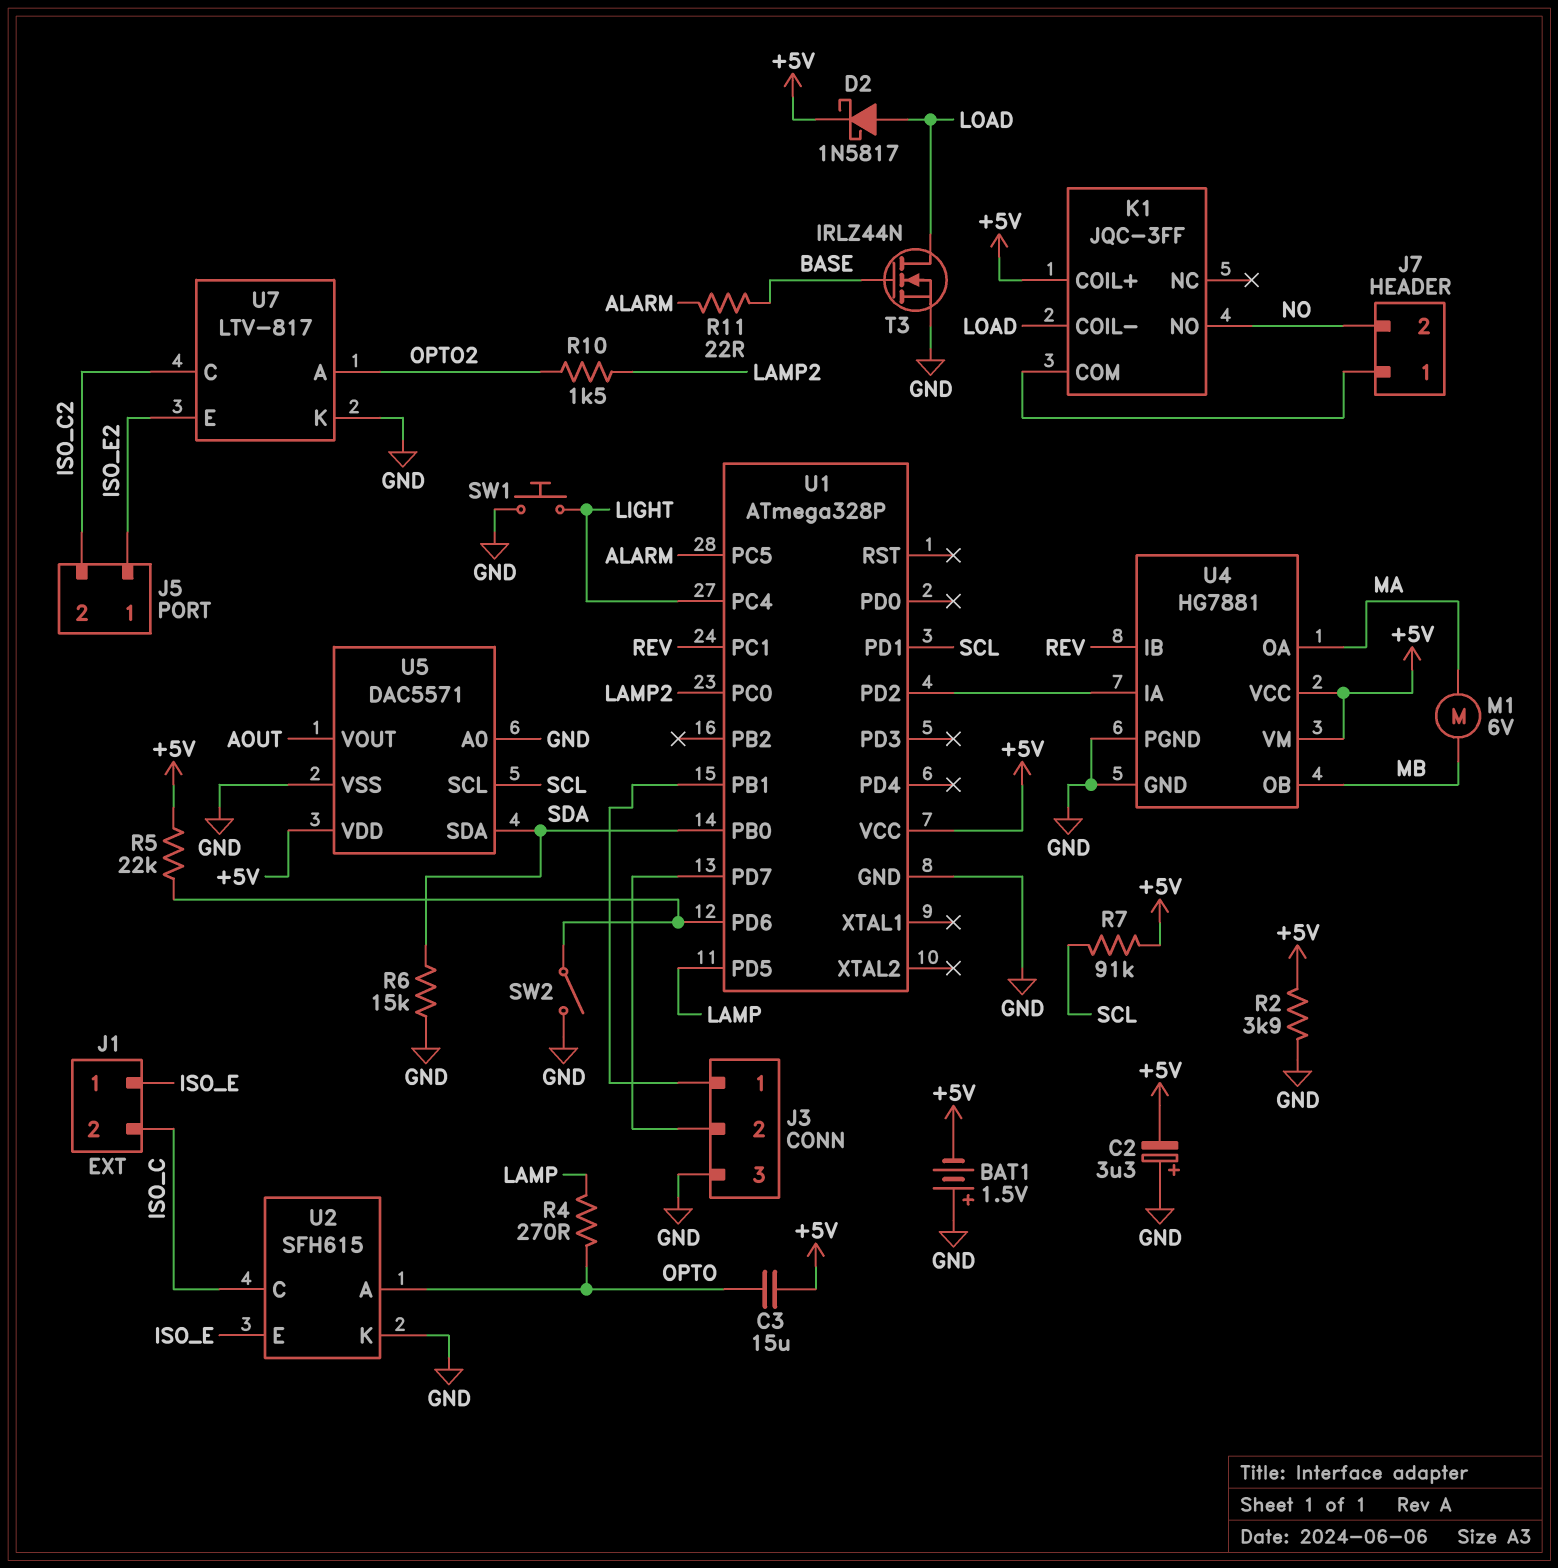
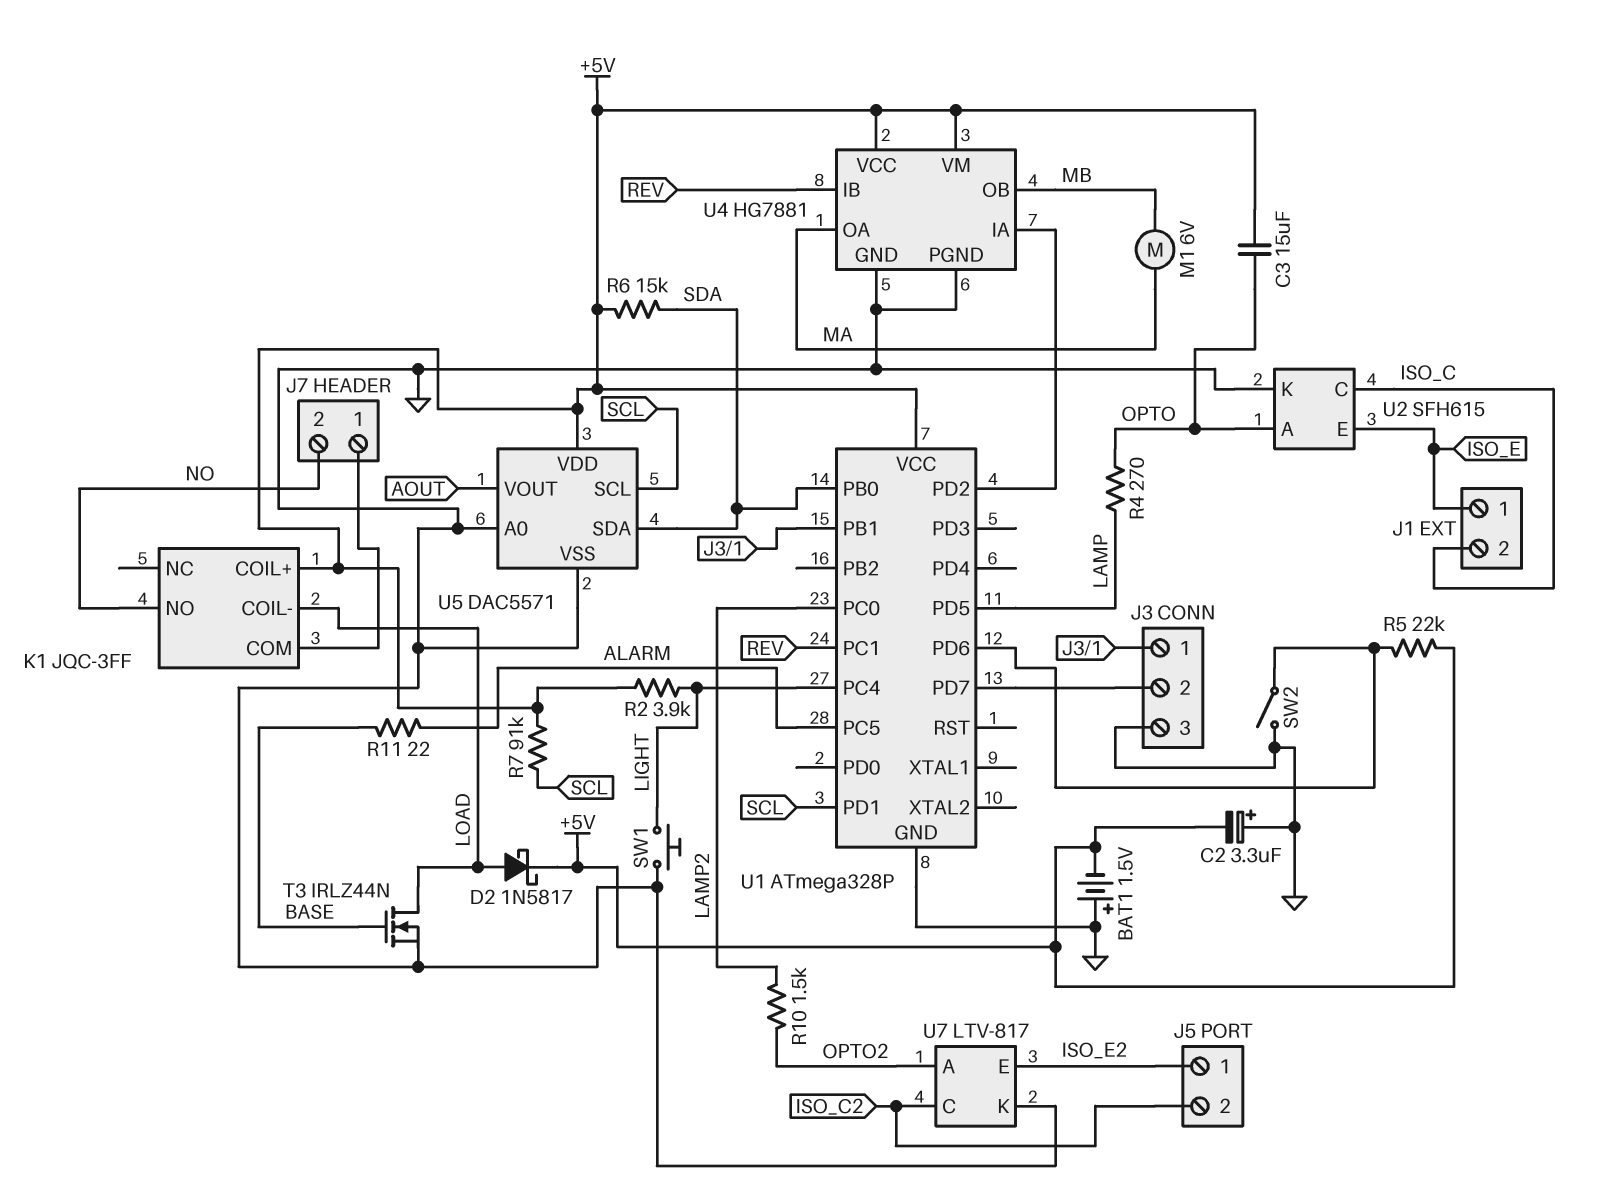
R2: 3.9k (+5V, GND) -> 3.9k (+5V, LIGHT)
R6: 15k (GND, SDA) -> 15k (+5V, SDA)

